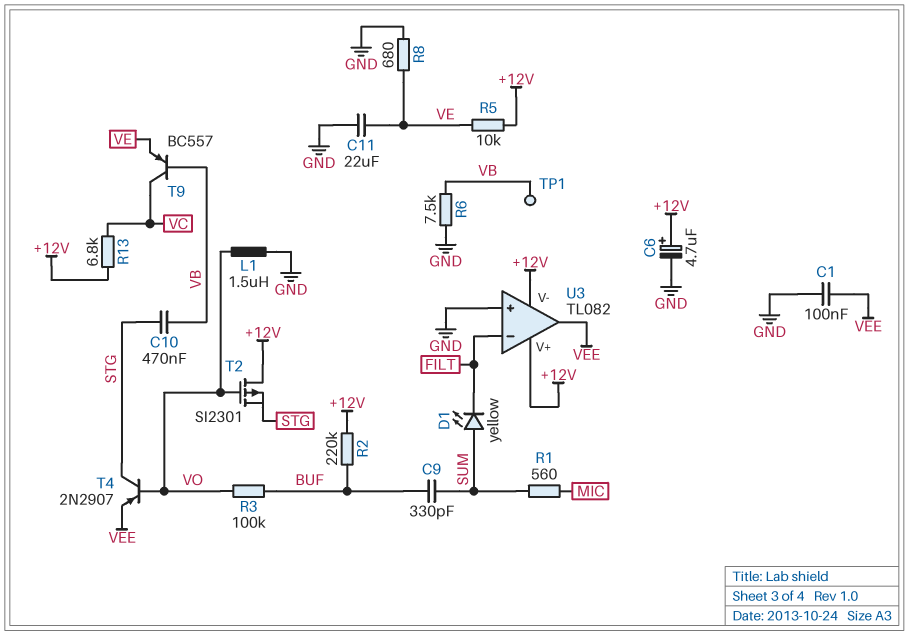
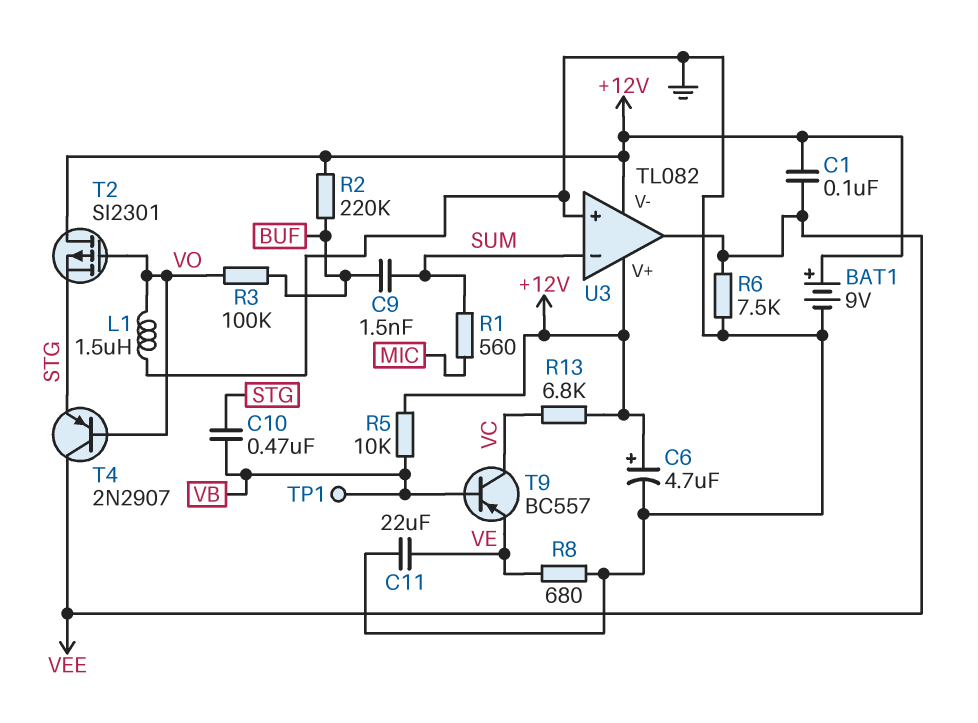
BAT1: none -> 9V (plus +12V, minus GND)
C1: 100nF (GND, VEE) -> 100nF (+12V, VEE)
C9: 330pF (BUF, SUM) -> 1.5nF (BUF, SUM)
D1: LED yellow (A SUM, K FILT) -> none
R5: 10k (+12V, VE) -> 10k (+12V, VB)
R6: 7.5k (GND, VB) -> 7.5k (GND, VEE)
T4: PNP 2N2907 (B VO, C STG, E VEE) -> PNP 2N2907 (B VO, C VEE, E STG)
U3 pin in-: FILT -> SUM

